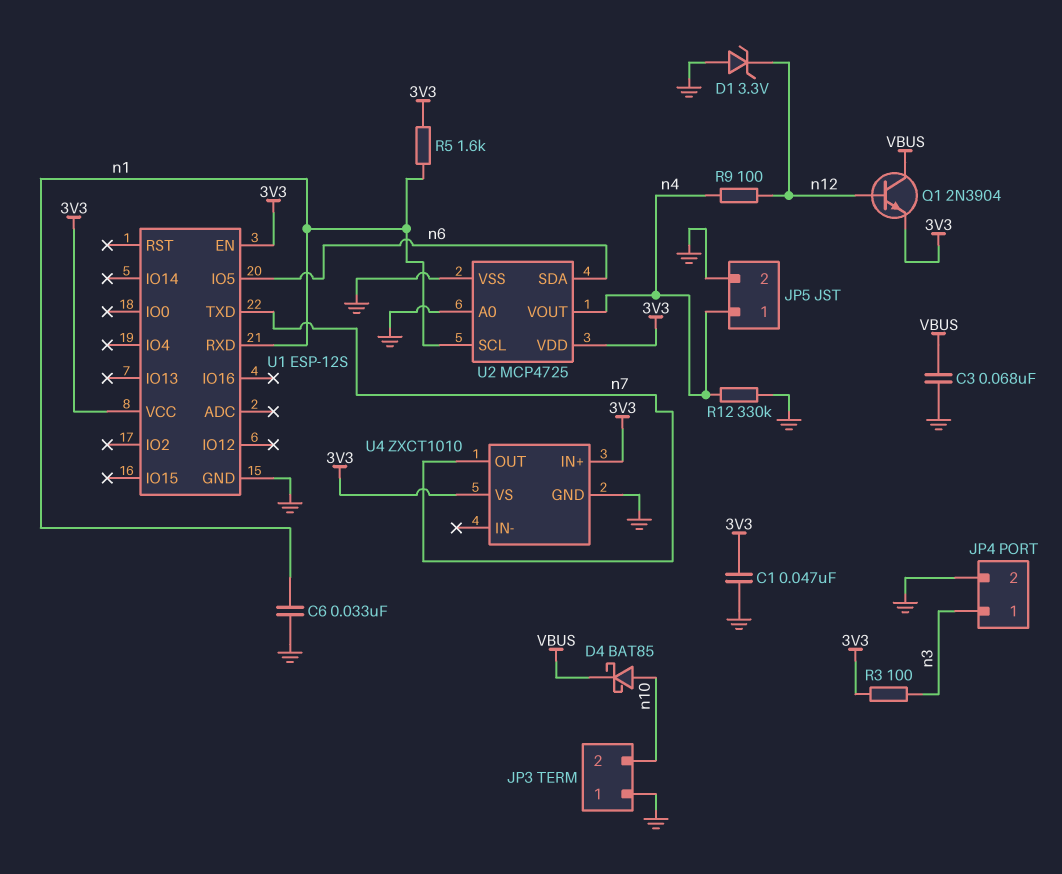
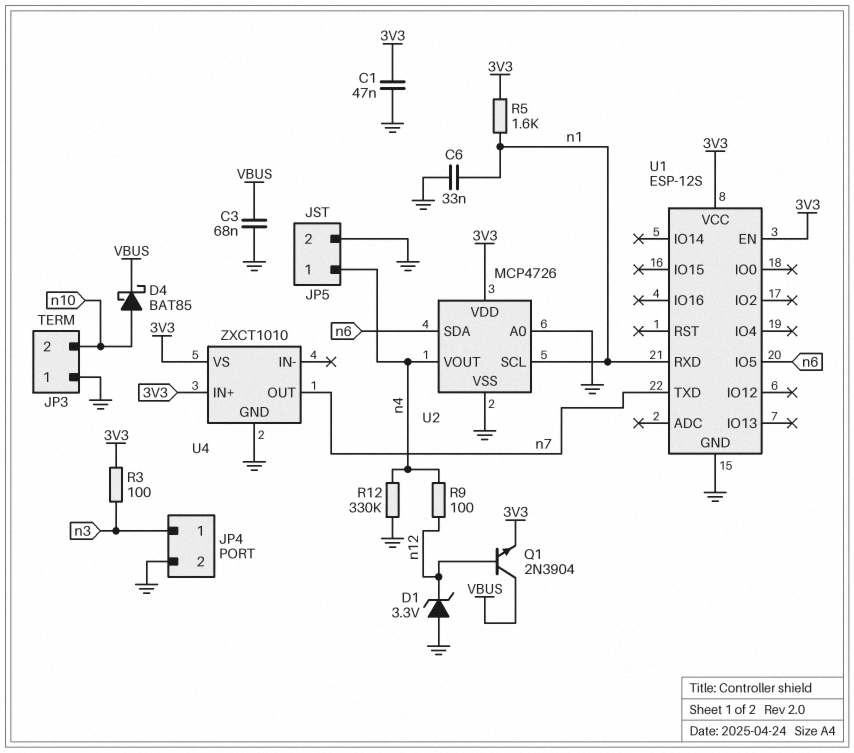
U2: MCP4725 -> MCP4726

